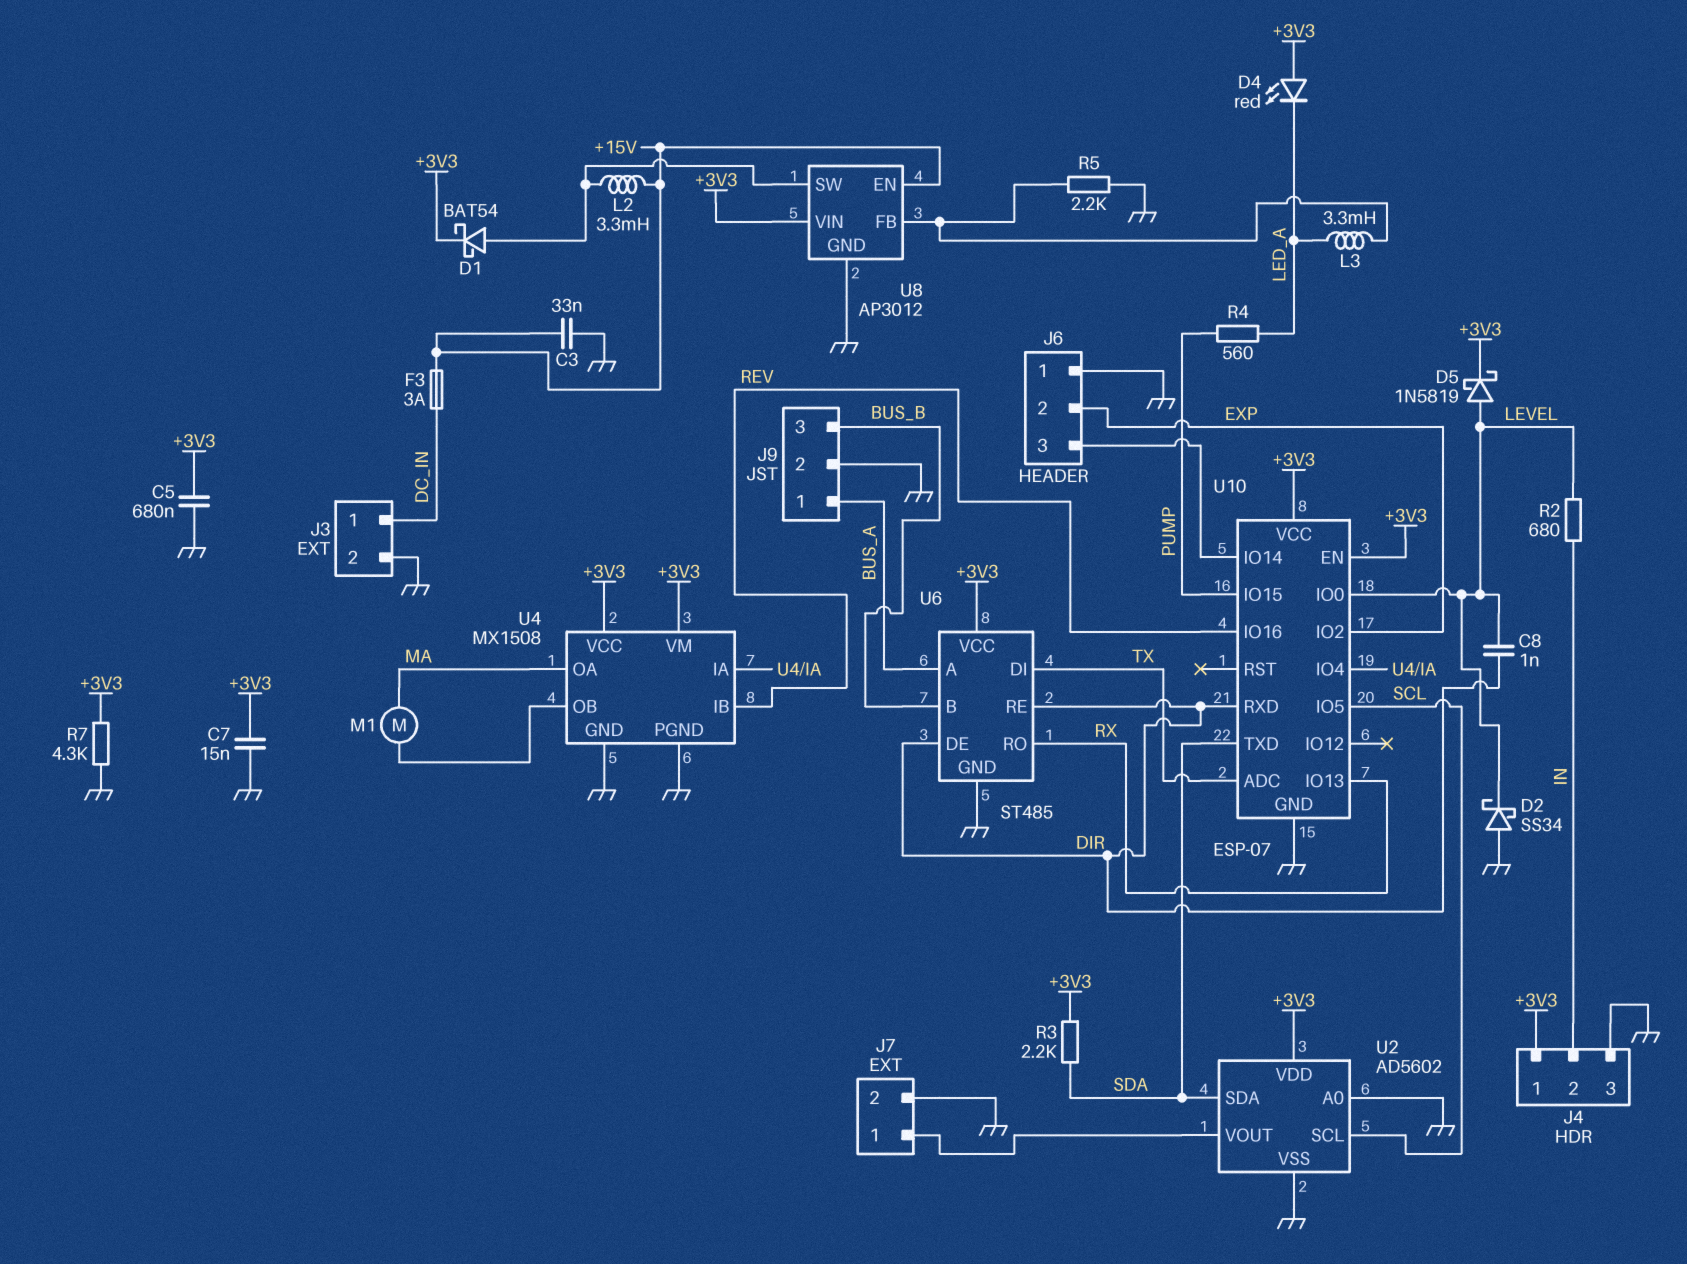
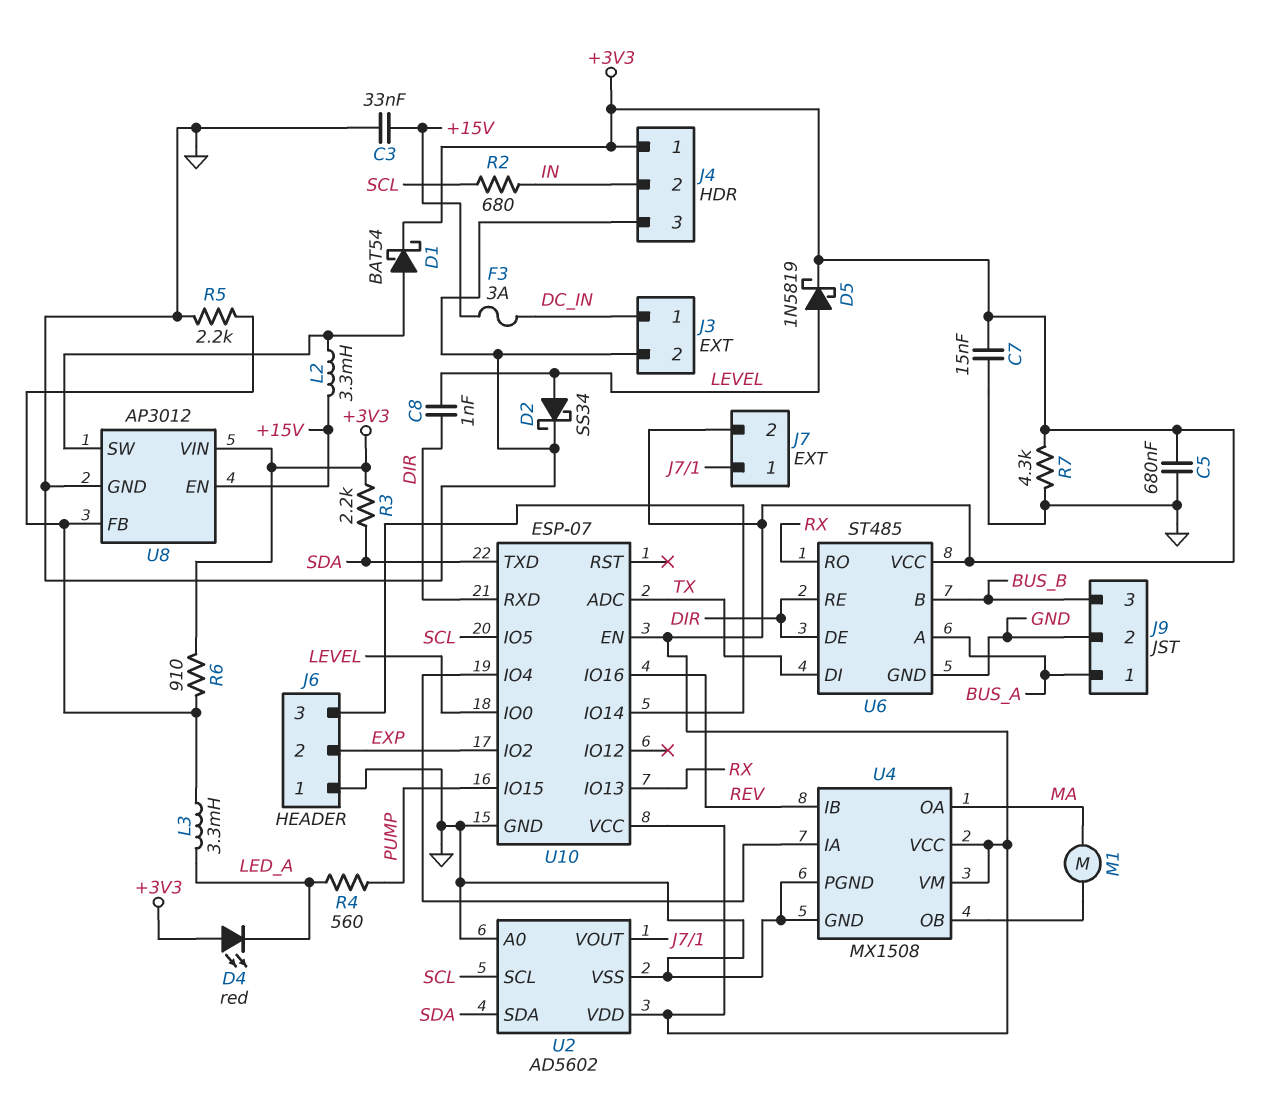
D2: schottky SS34 (A GND, K LEVEL) -> schottky SS34 (A LEVEL, K GND)
J7 pin 2: GND -> +3V3
R2: 680 (IN, LEVEL) -> 680 (IN, SCL)
R6: none -> 910 (+3V3, U8/FB)

